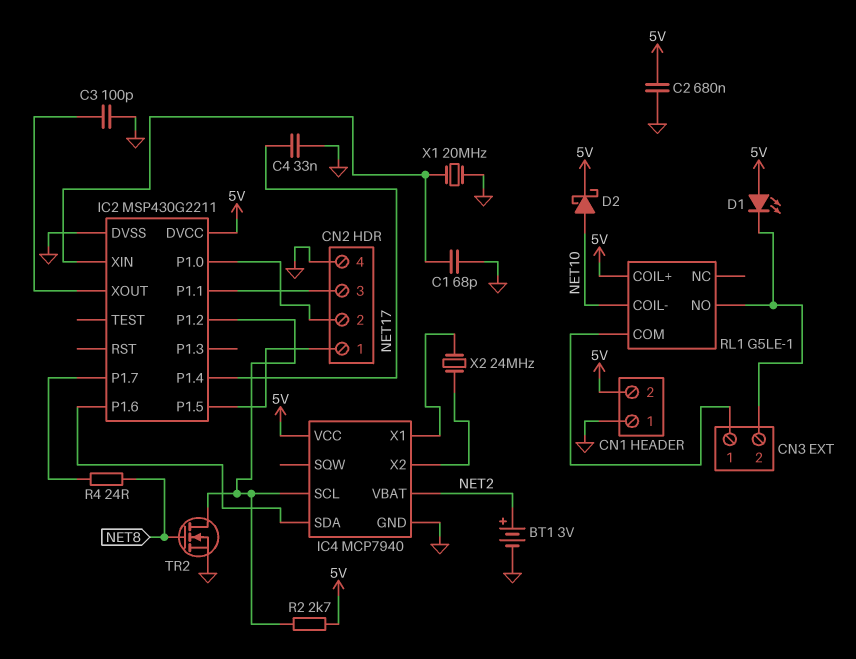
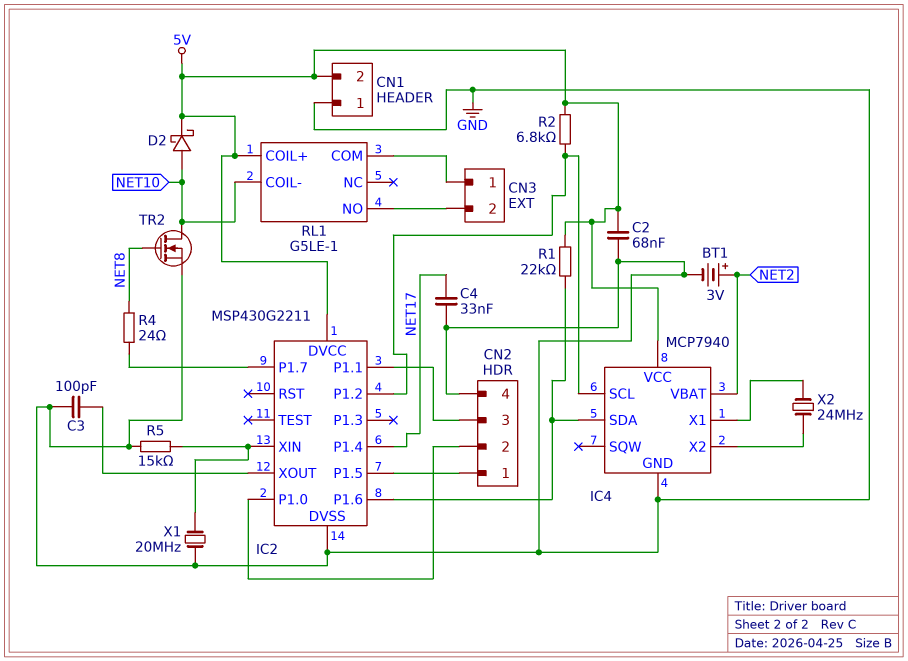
C1: 68pF (GND, IC2/XIN) -> none
C2: 680nF (5V, GND) -> 68nF (5V, GND)
D1: LED (A 5V, K CN3/2) -> none
R1: none -> 22k (5V, IC2/P1.6)
R2: 2.7k (5V, IC2/P1.2) -> 6.8k (5V, IC2/P1.2)
R5: none -> 15k (GND, IC2/XIN)
TR2: NMOS (G NET8, D IC2/P1.2, S GND) -> NMOS (G NET8, D NET10, S GND)

